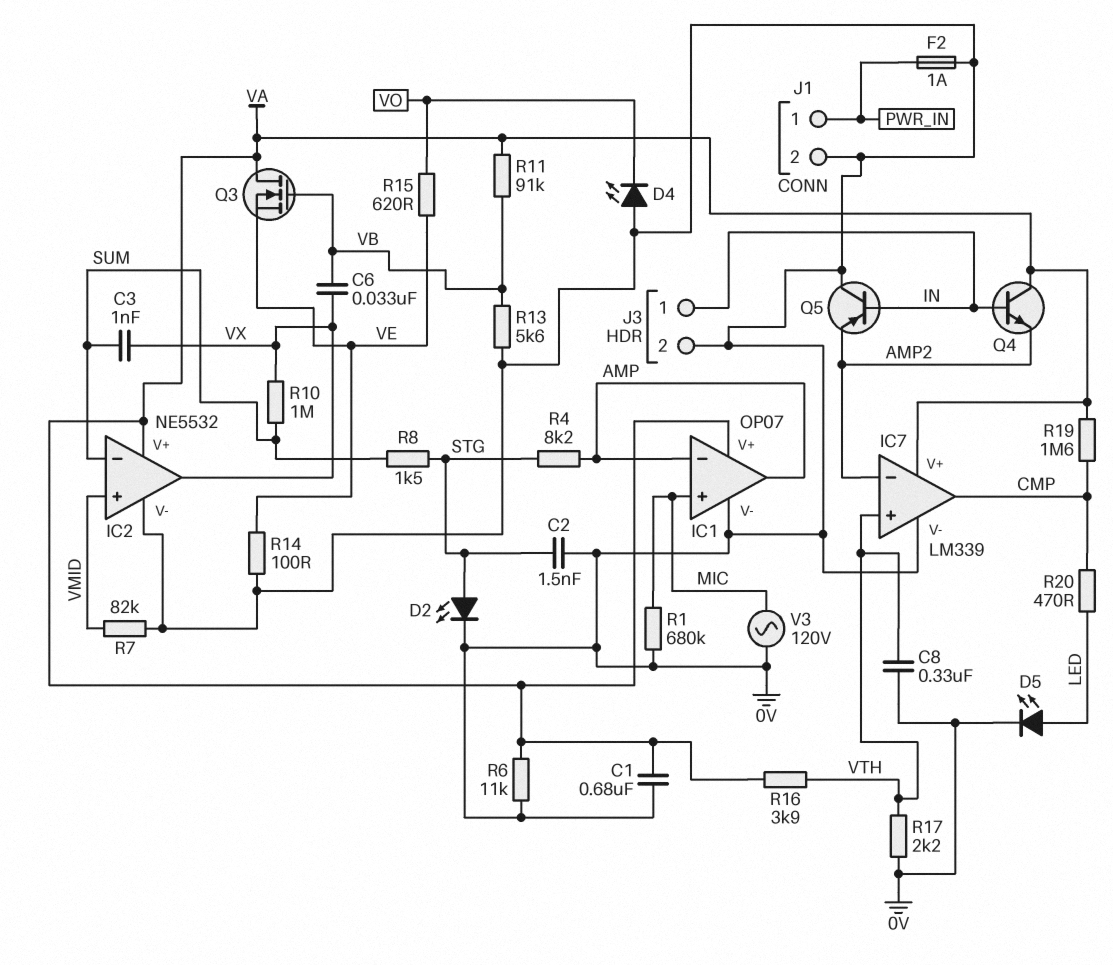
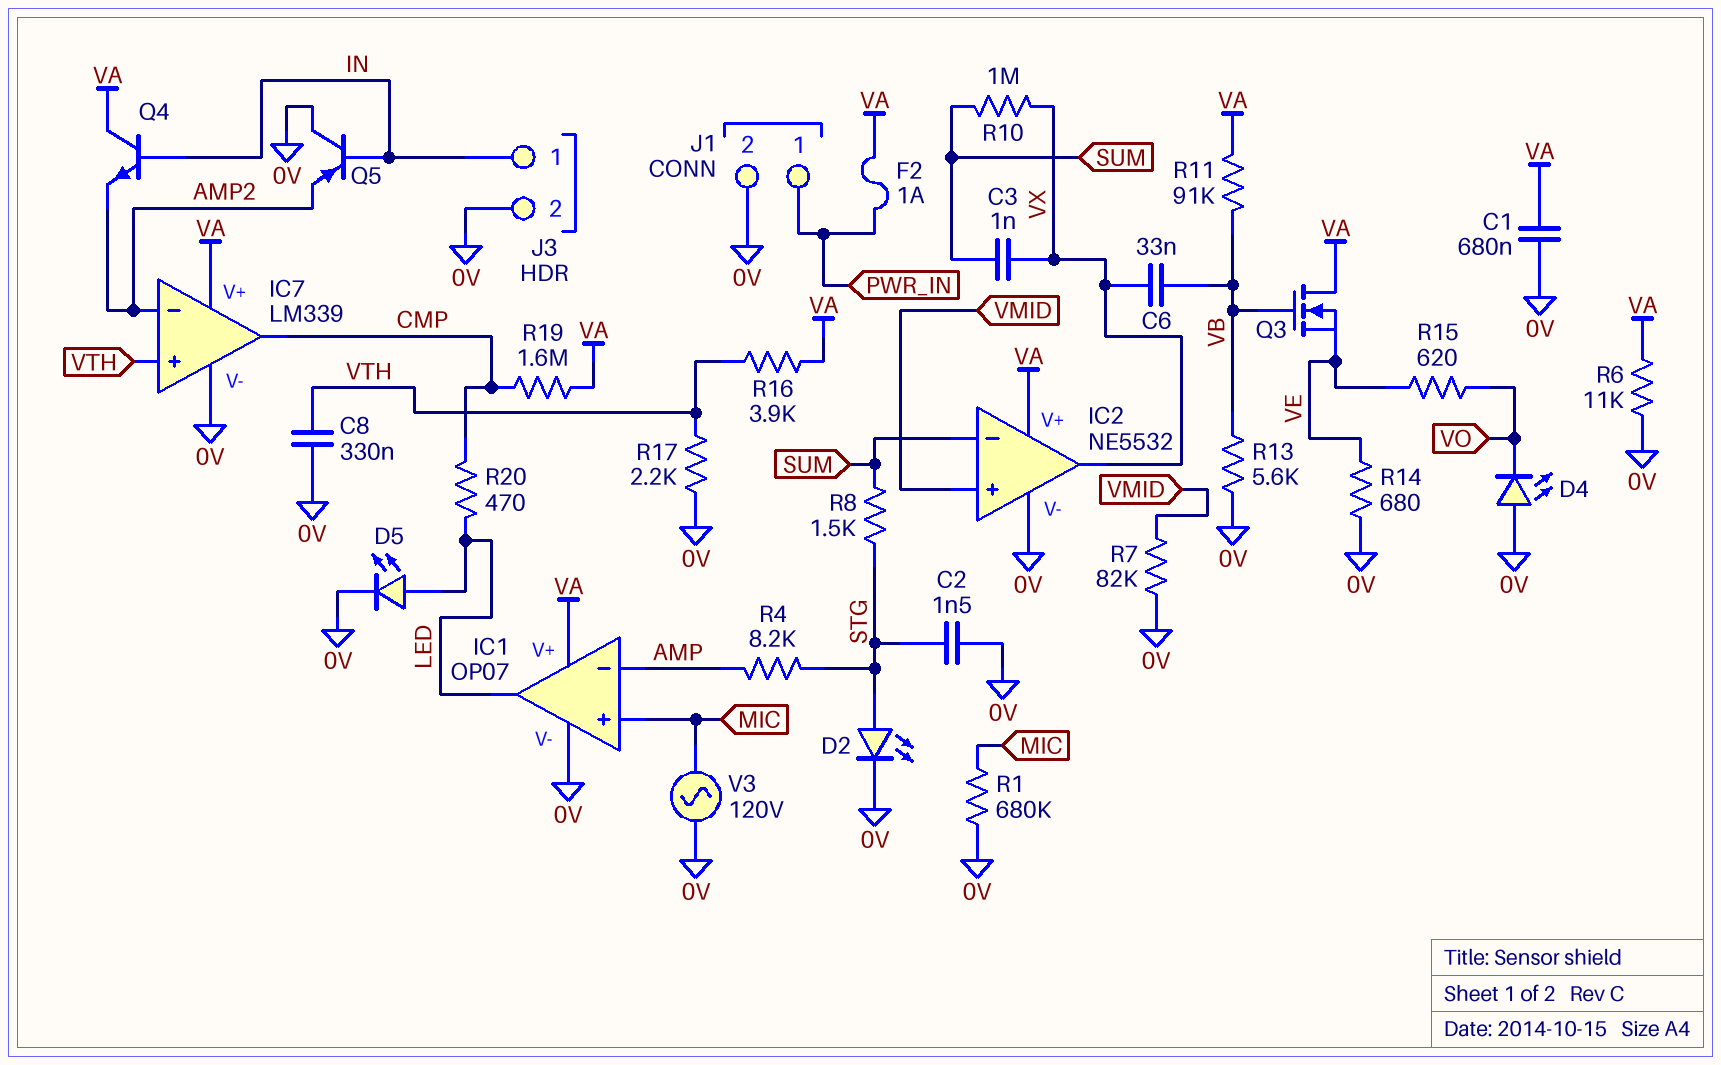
F2: 1A (0V, PWR_IN) -> 1A (PWR_IN, VA)
IC1 pin out: AMP -> LED
R14: 100 (0V, VE) -> 680 (0V, VE)

